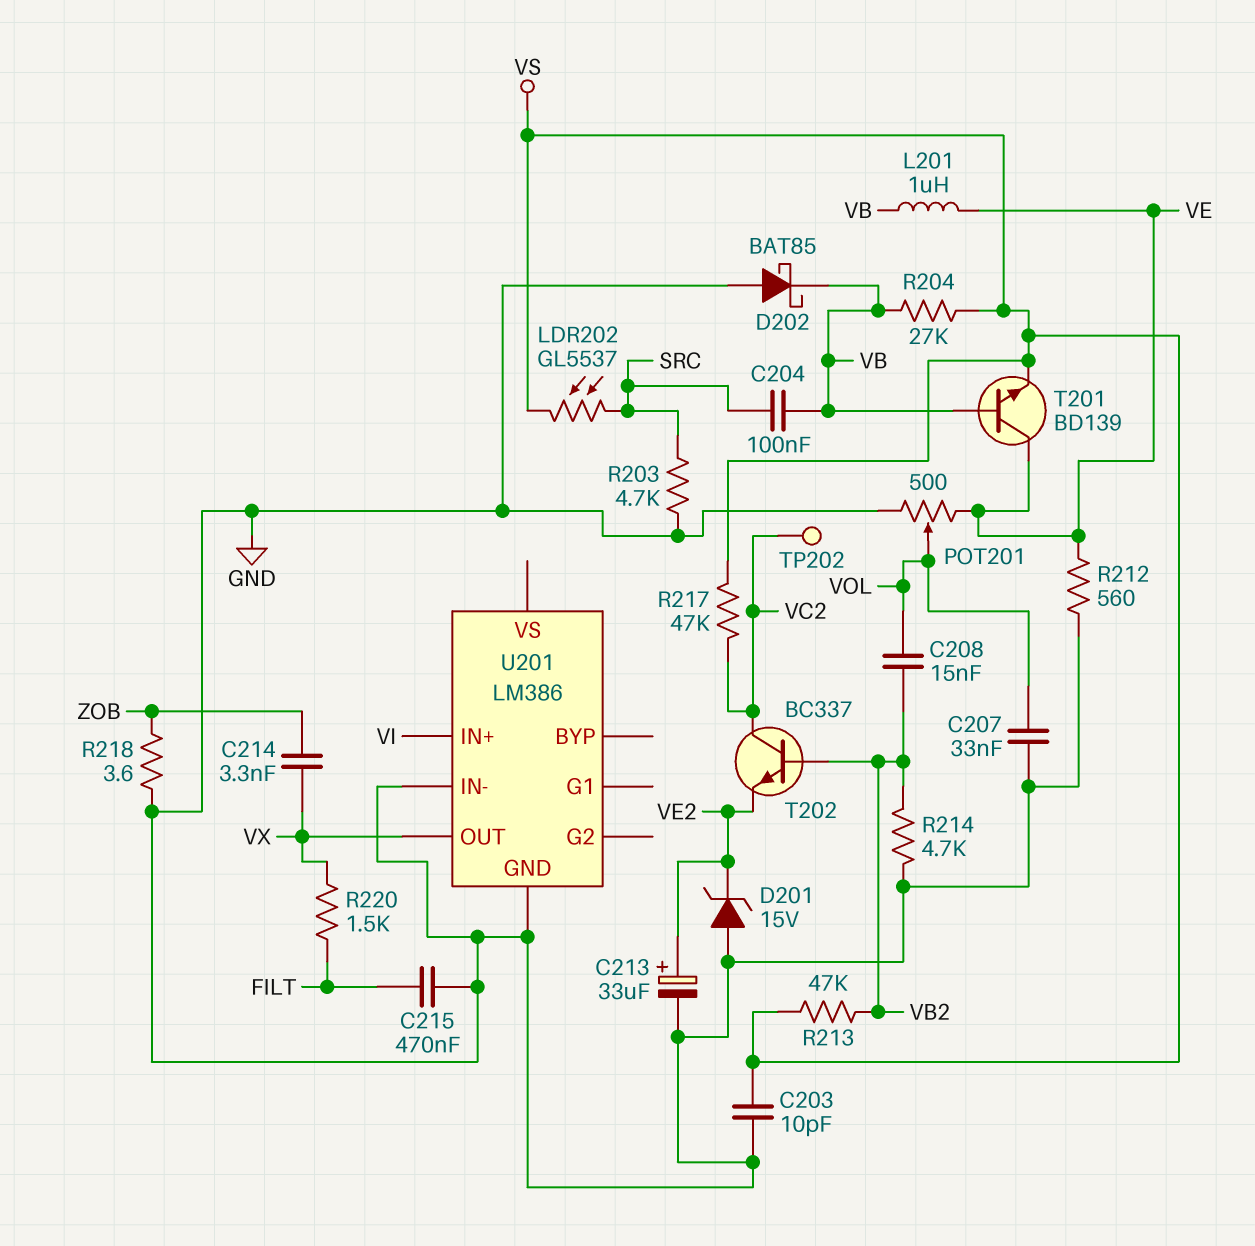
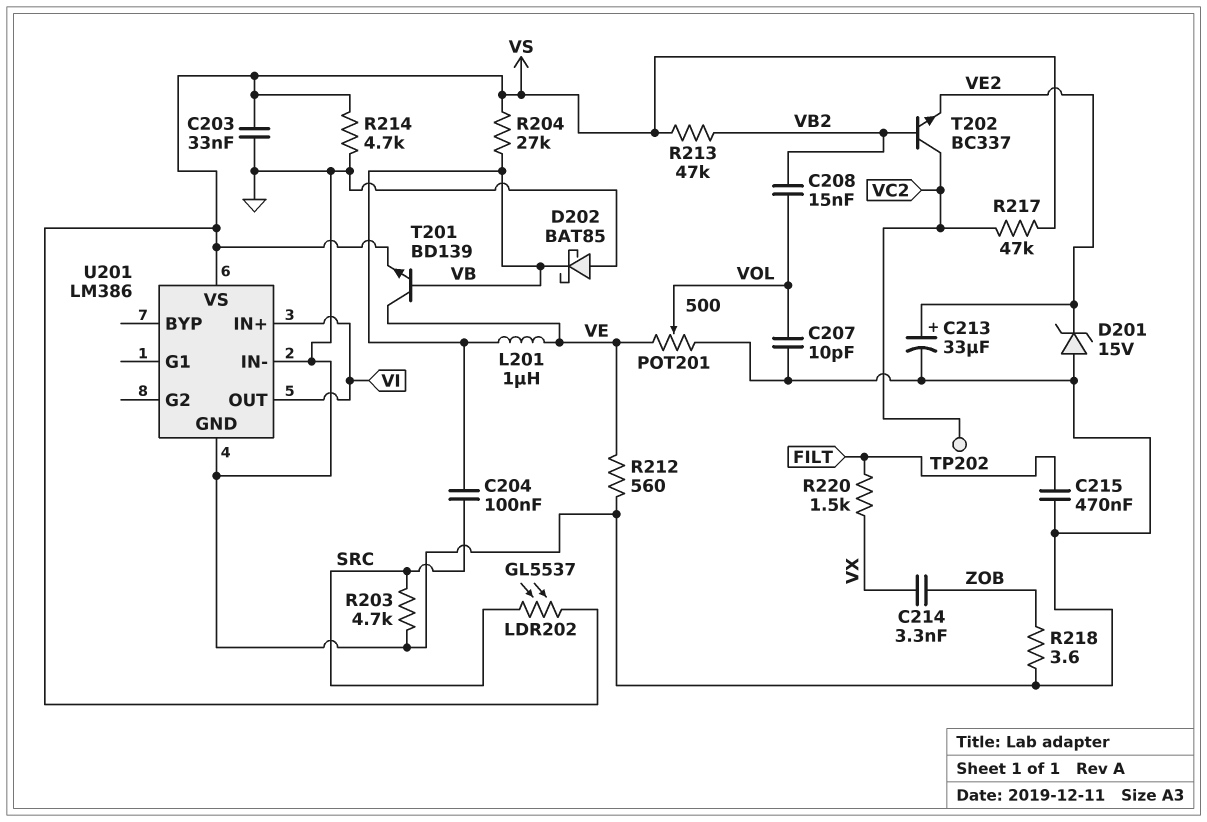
C203: 10pF (GND, VS) -> 33nF (GND, VS)
C207: 33nF (GND, VOL) -> 10pF (GND, VOL)
R214: 4.7k (GND, VB2) -> 4.7k (GND, VS)
U201 pin OUT: VX -> VI
U201 pin VS: none -> VS

